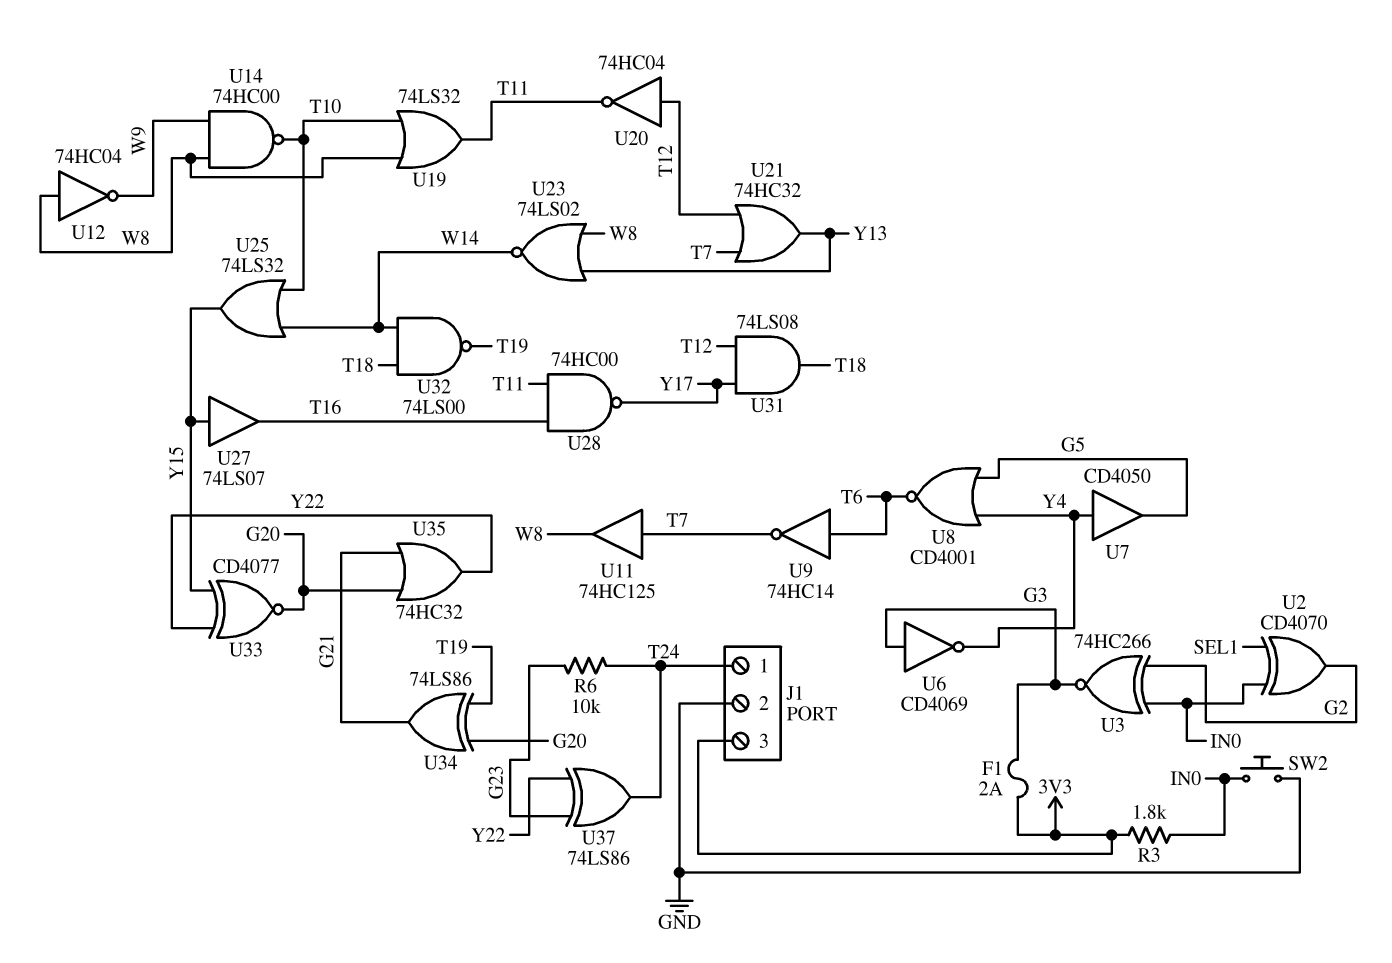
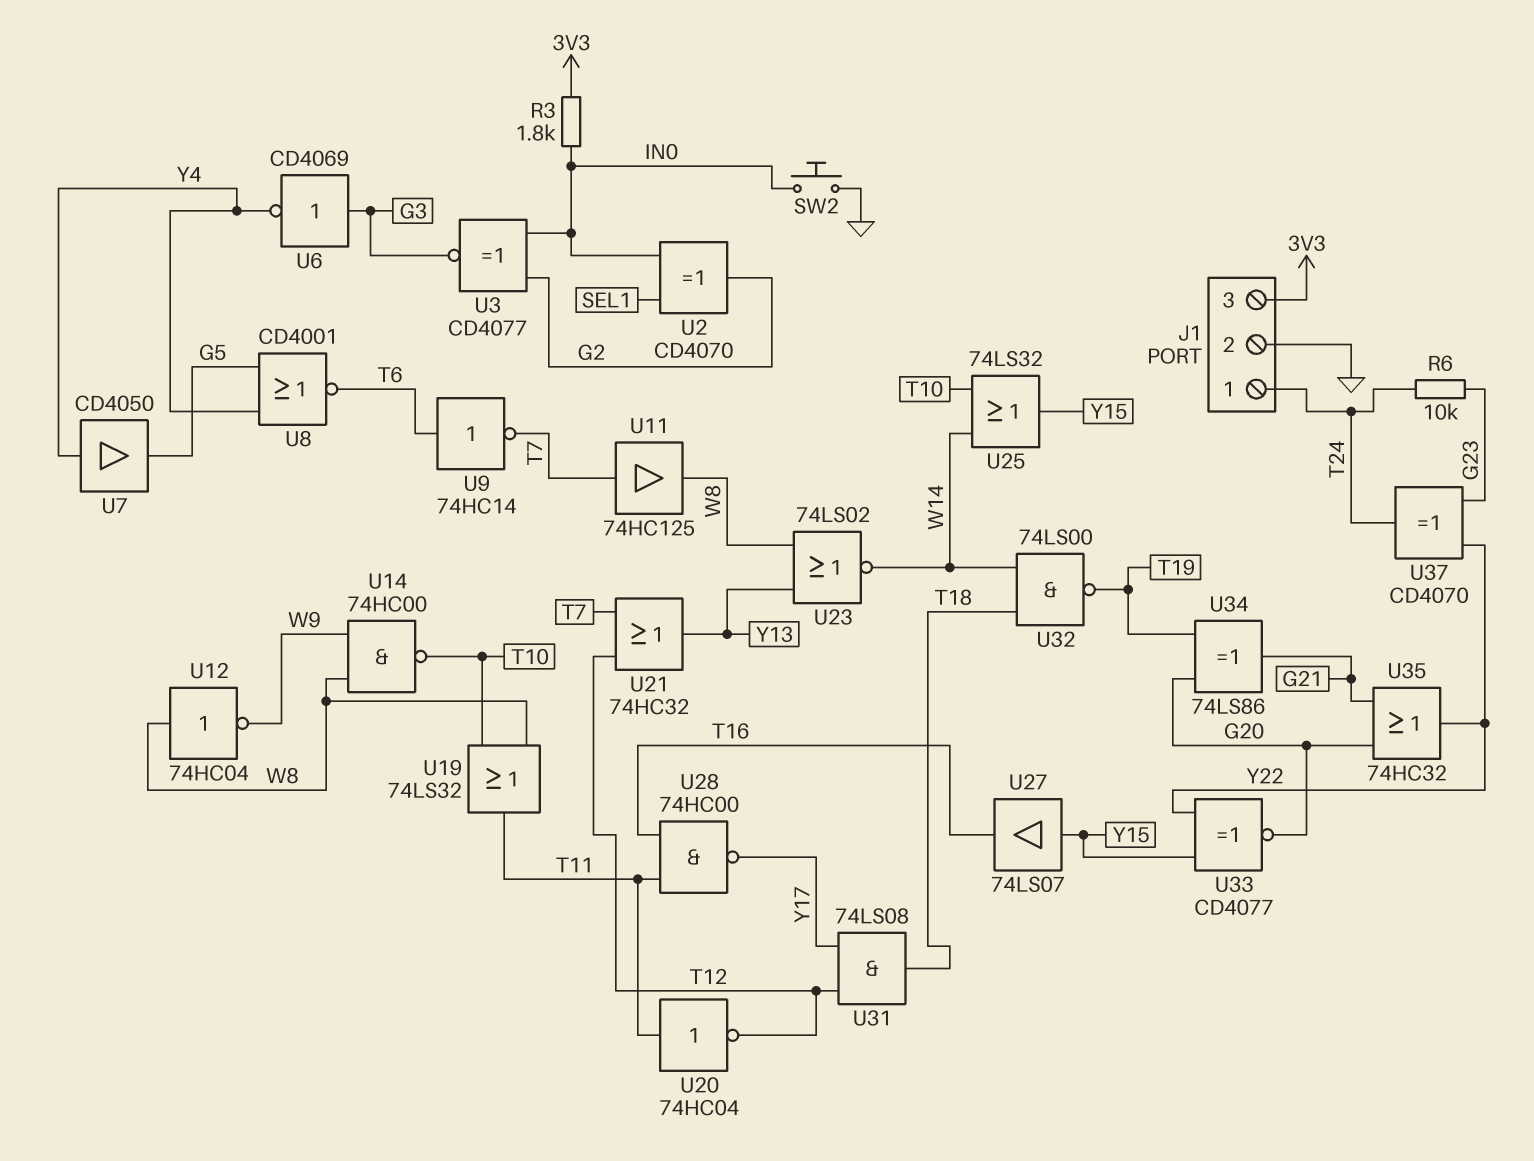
F1: 2A (3V3, G3) -> none
U3: XNOR 74HC266 (in G2, in IN0, out G3) -> XNOR CD4077 (in G2, in IN0, out G3)
U20: NOT 74HC04 (in T12, out T11) -> NOT 74HC04 (in T11, out T12)
U37: XOR 74LS86 (in G23, in Y22, out T24) -> XOR CD4070 (in G23, in Y22, out T24)

